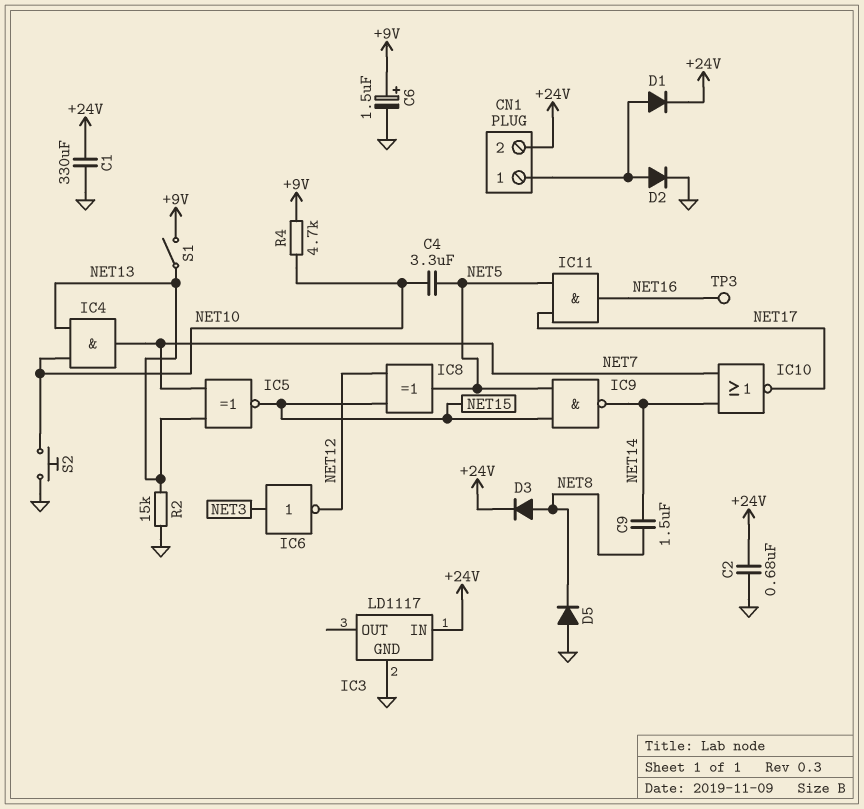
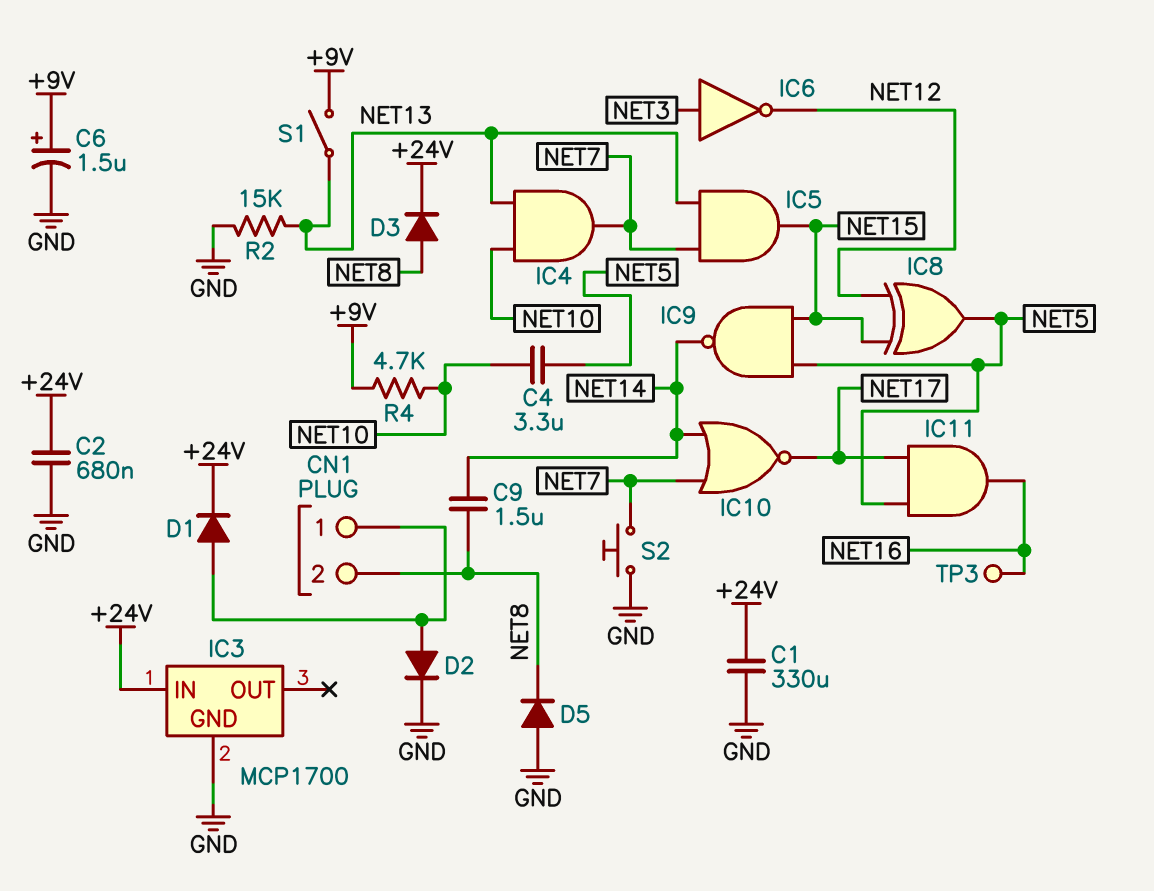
CN1 pin 2: +24V -> NET8
IC3: LD1117 -> MCP1700
IC5: XNOR (in NET7, in NET13, out NET15) -> AND (in NET7, in NET13, out NET15)
S2: button (GND, NET10) -> button (GND, NET7)

